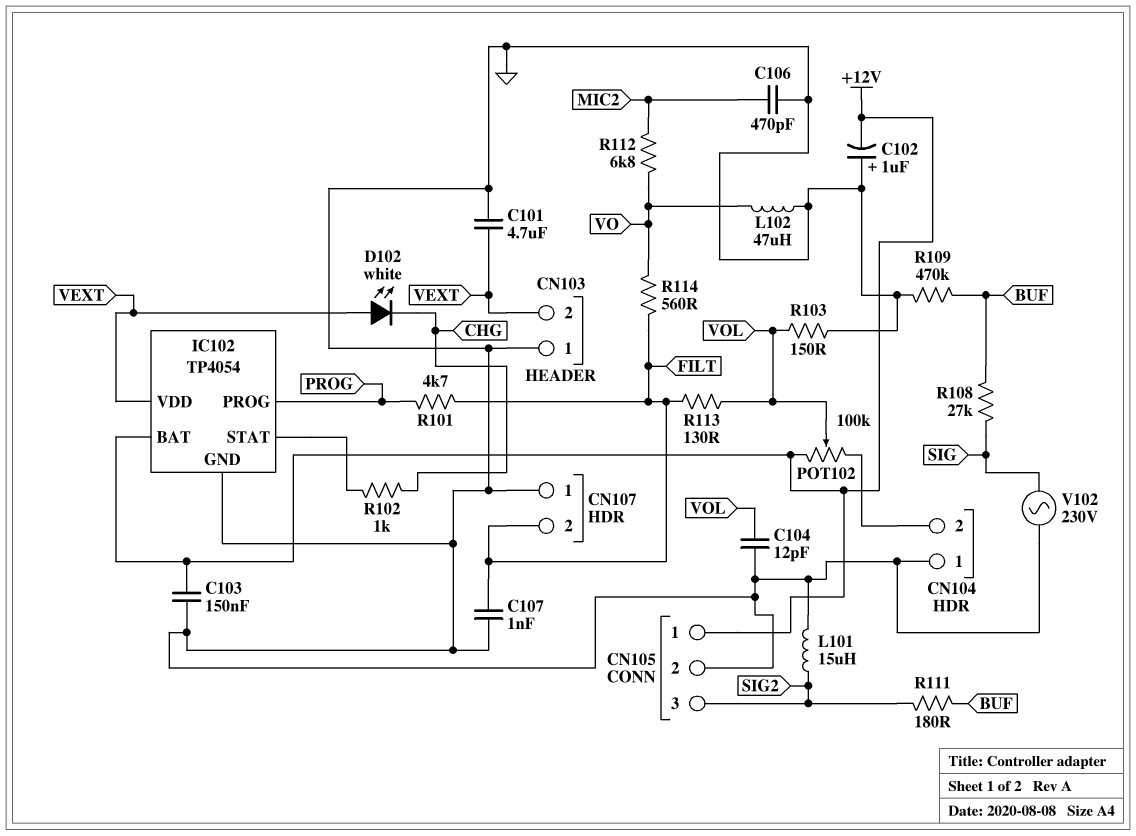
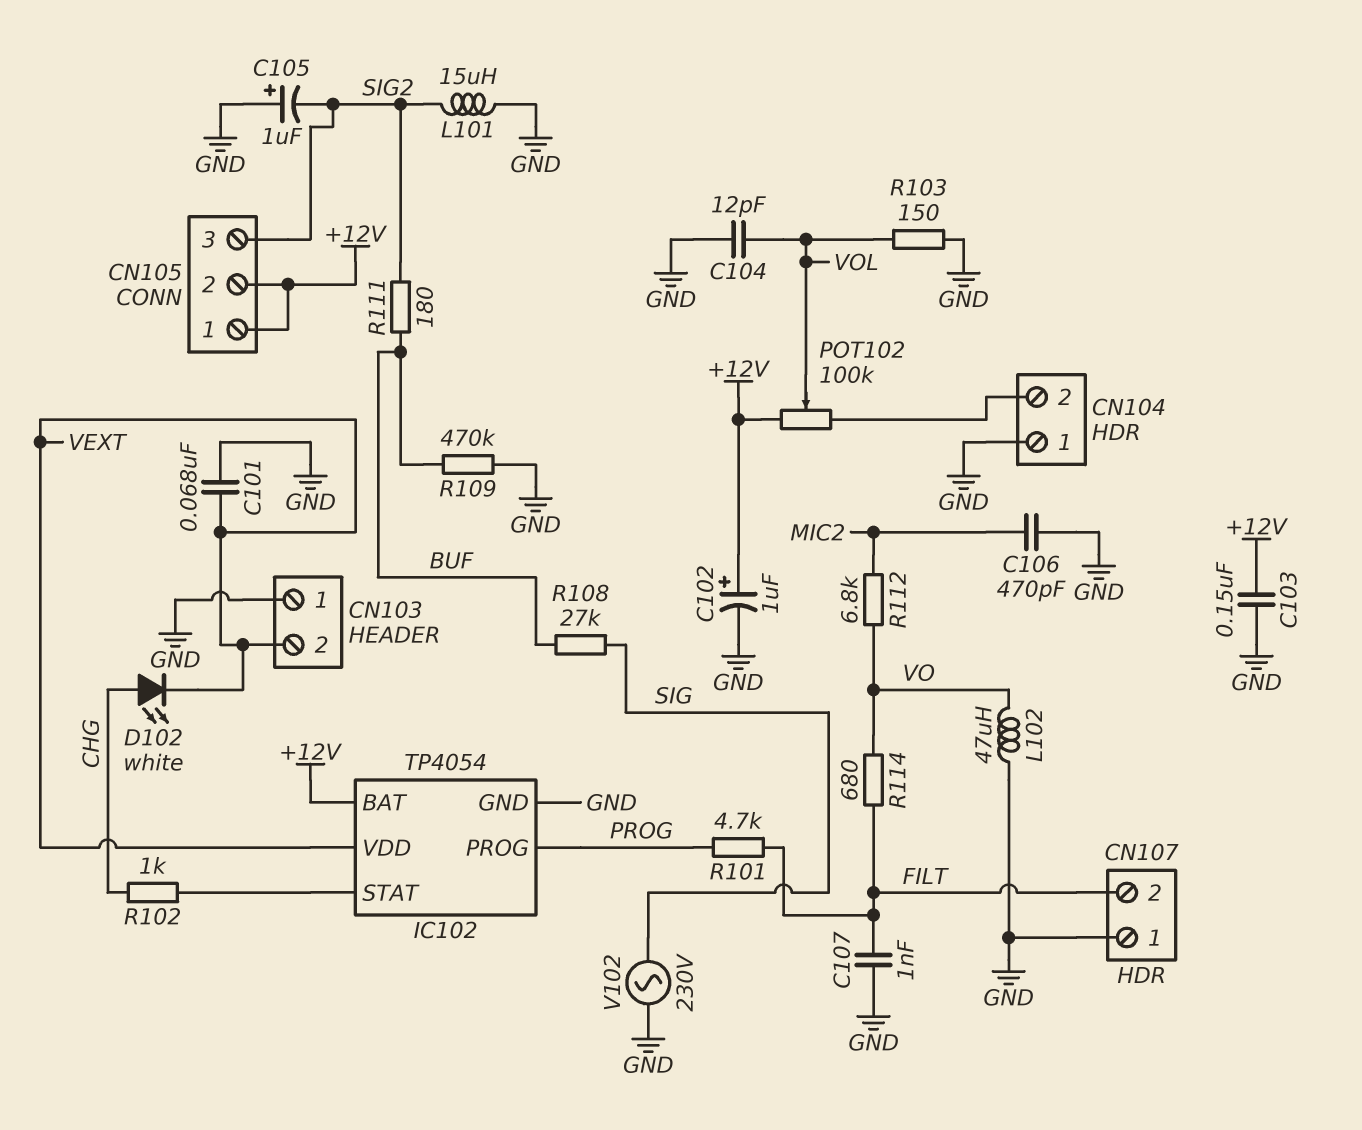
C101: 4.7uF (GND, VEXT) -> 68nF (GND, VEXT)
C102: 1uF (plus GND, minus +12V) -> 1uF (plus +12V, minus GND)
C105: none -> 1uF (plus GND, minus SIG2)
CN105 pin 2: GND -> +12V
D102: LED white (A VEXT, K CHG) -> LED white (A CHG, K VEXT)
R113: 130 (FILT, VOL) -> none
R114: 560 (FILT, VO) -> 680 (FILT, VO)

